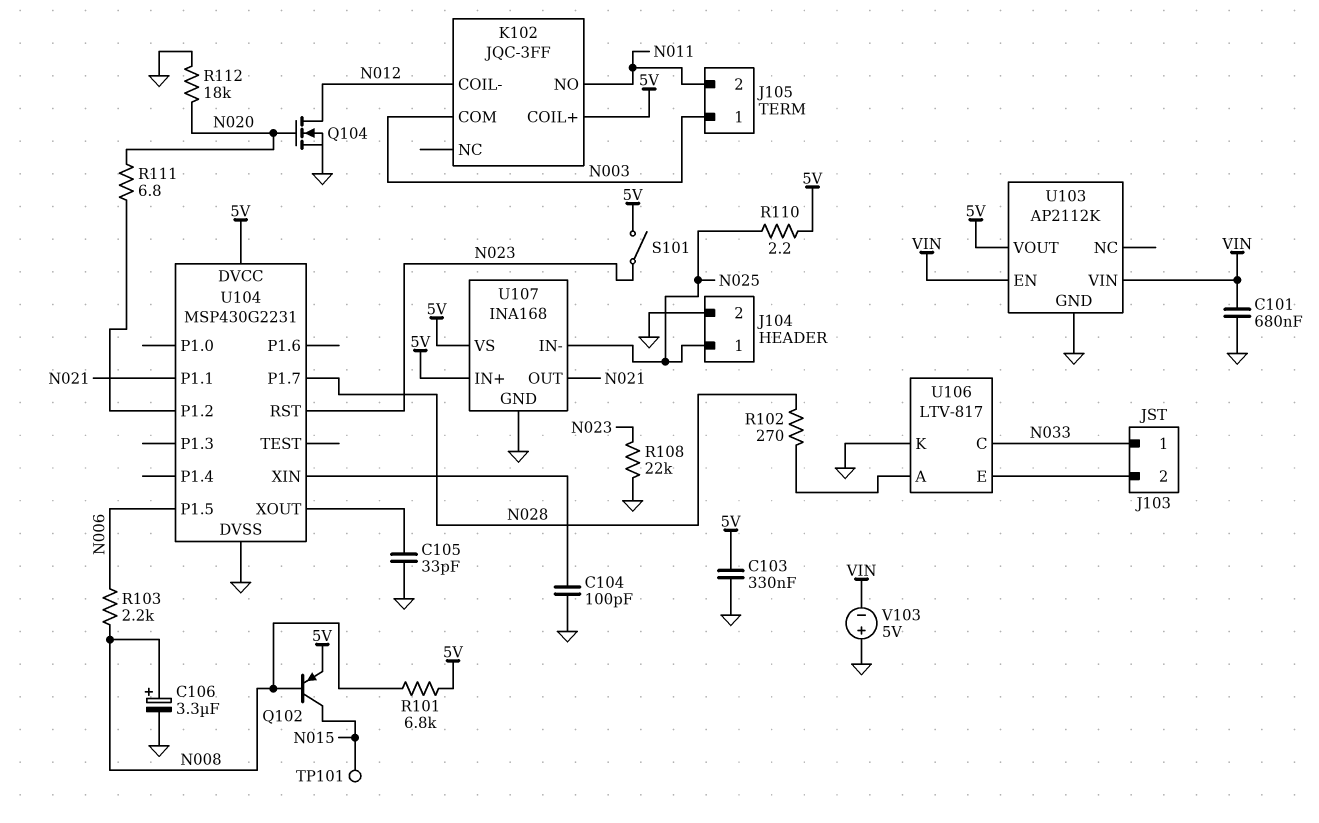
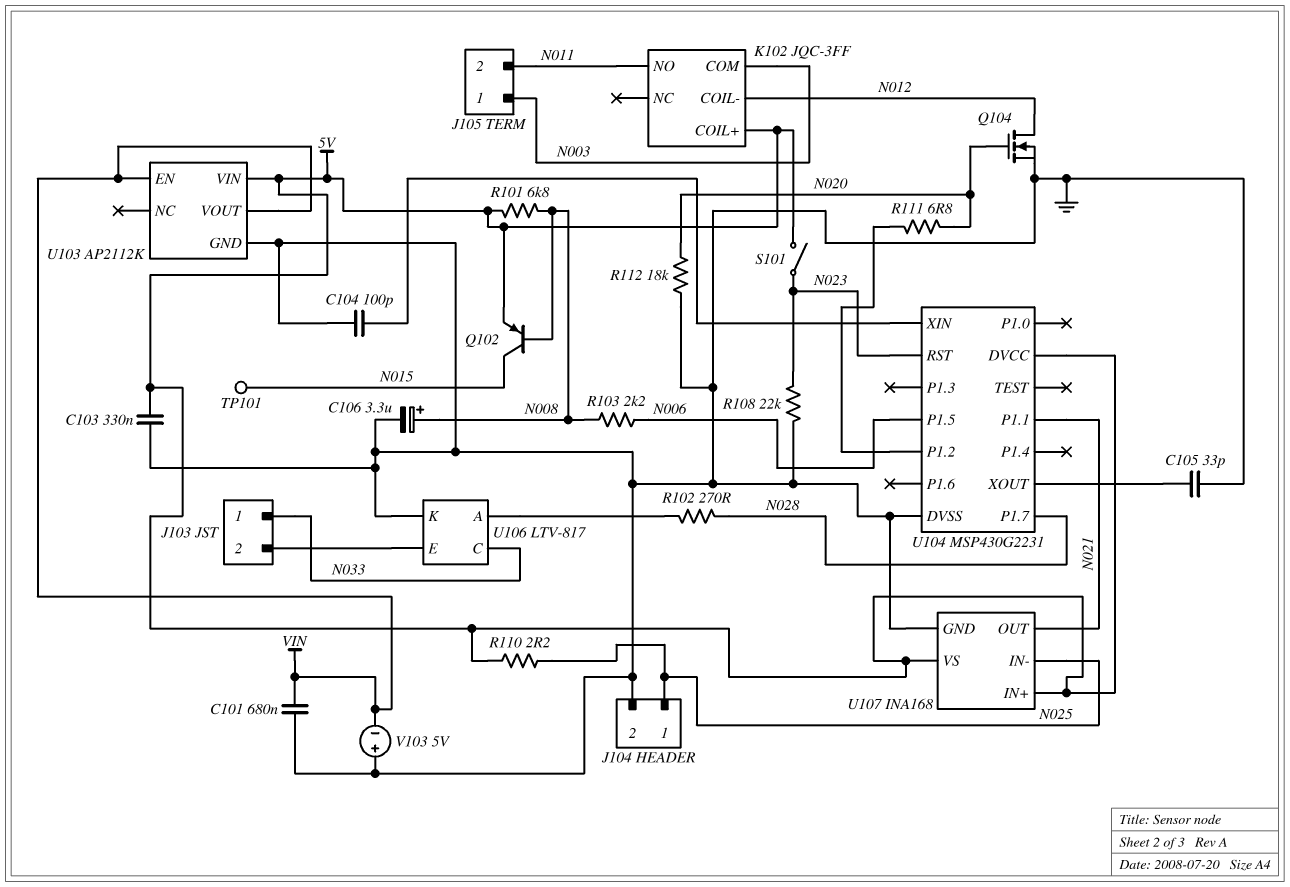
U103 pin VIN: VIN -> 5V
U103 pin VOUT: 5V -> VIN

